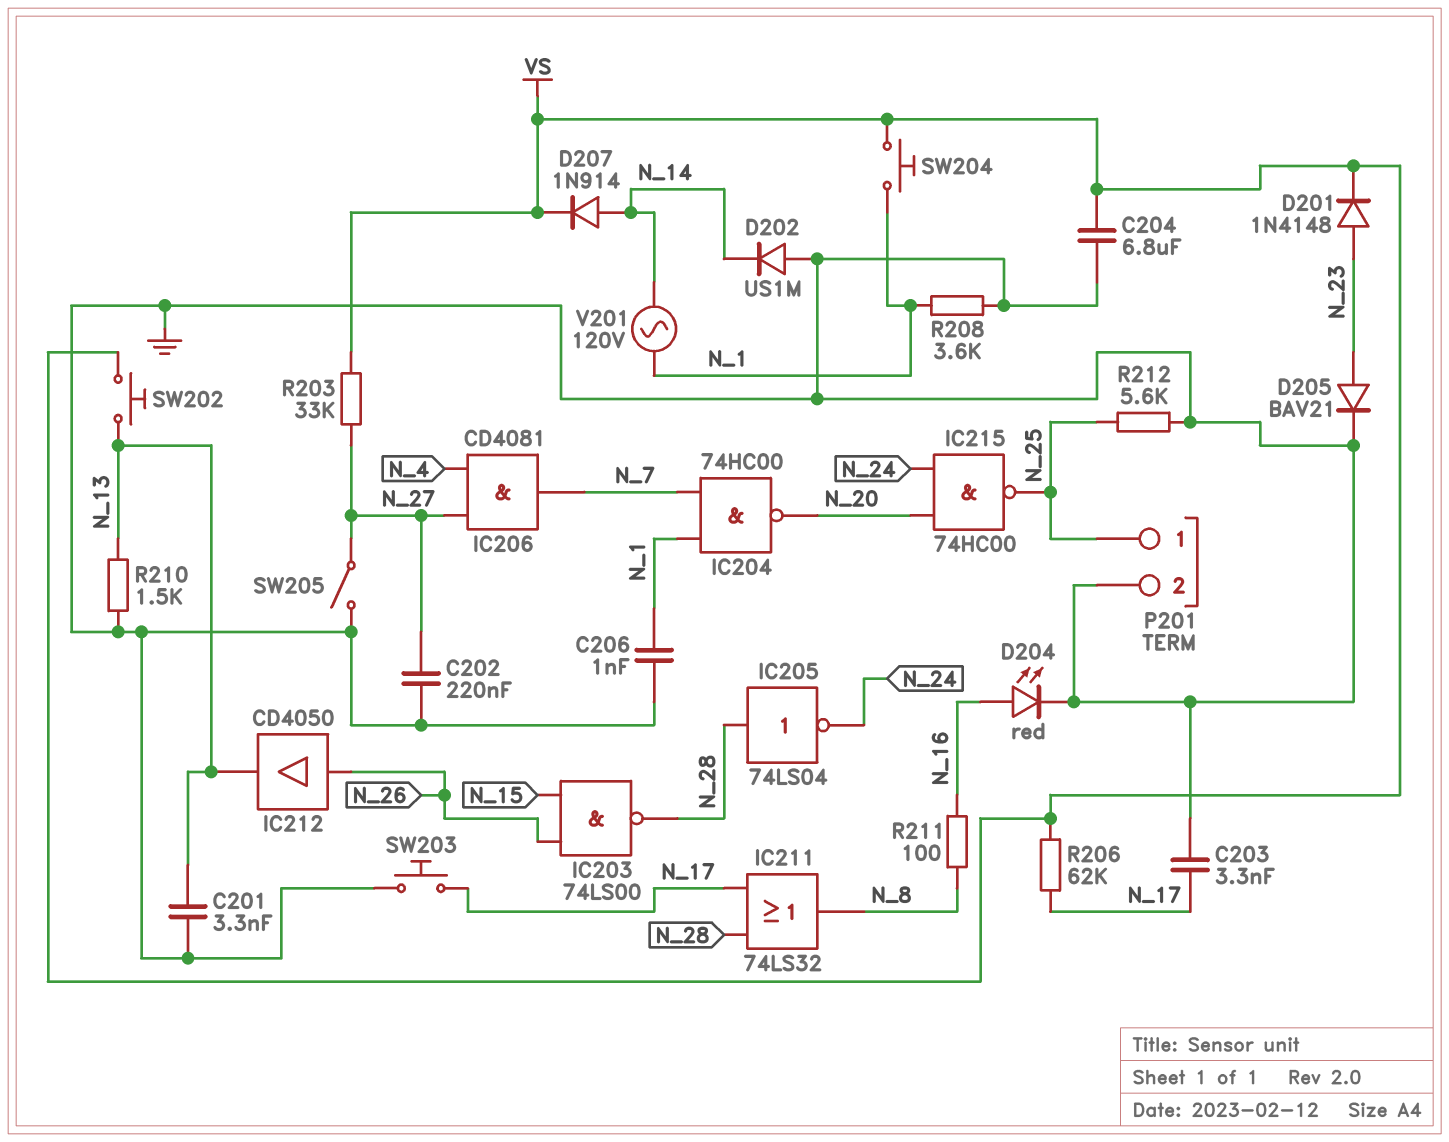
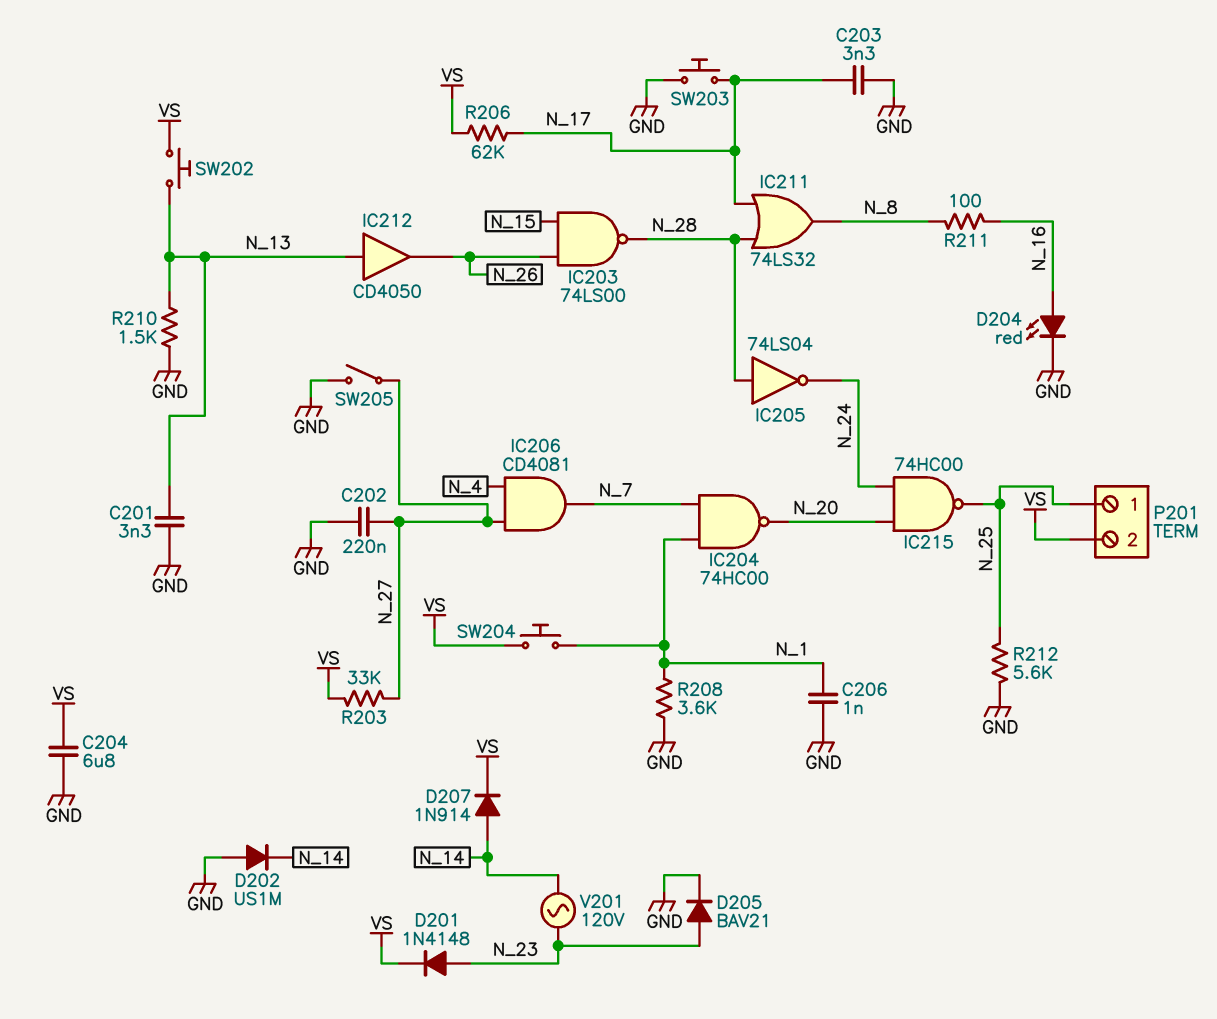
IC212: buffer CD4050 (in N_26, out N_13) -> buffer CD4050 (in N_13, out N_26)
P201 pin 2: GND -> VS
V201: AC 120V (N_1, N_14) -> AC 120V (N_14, N_23)

